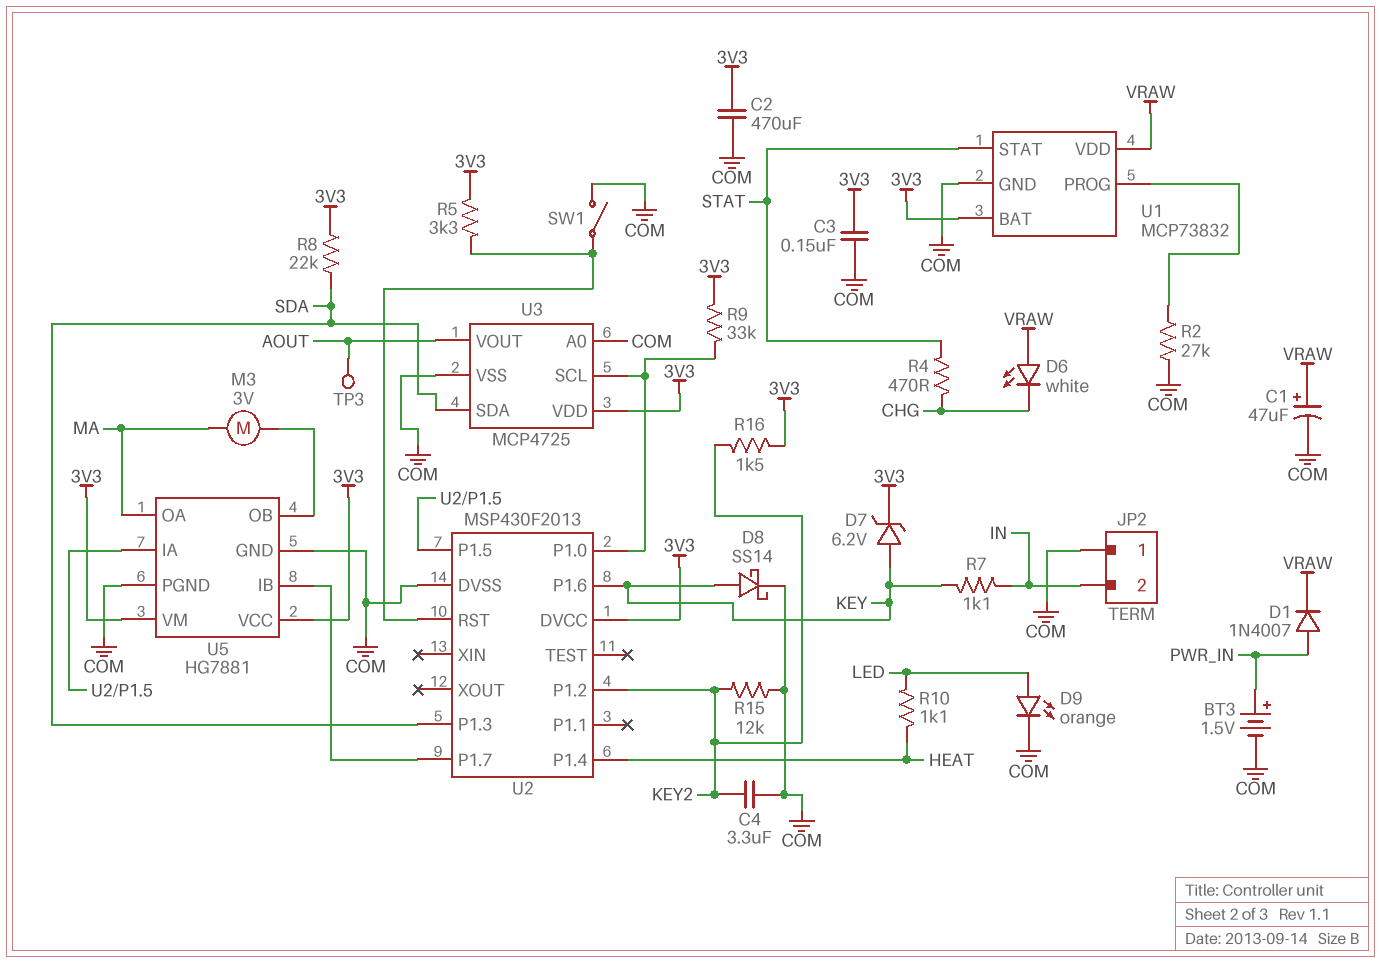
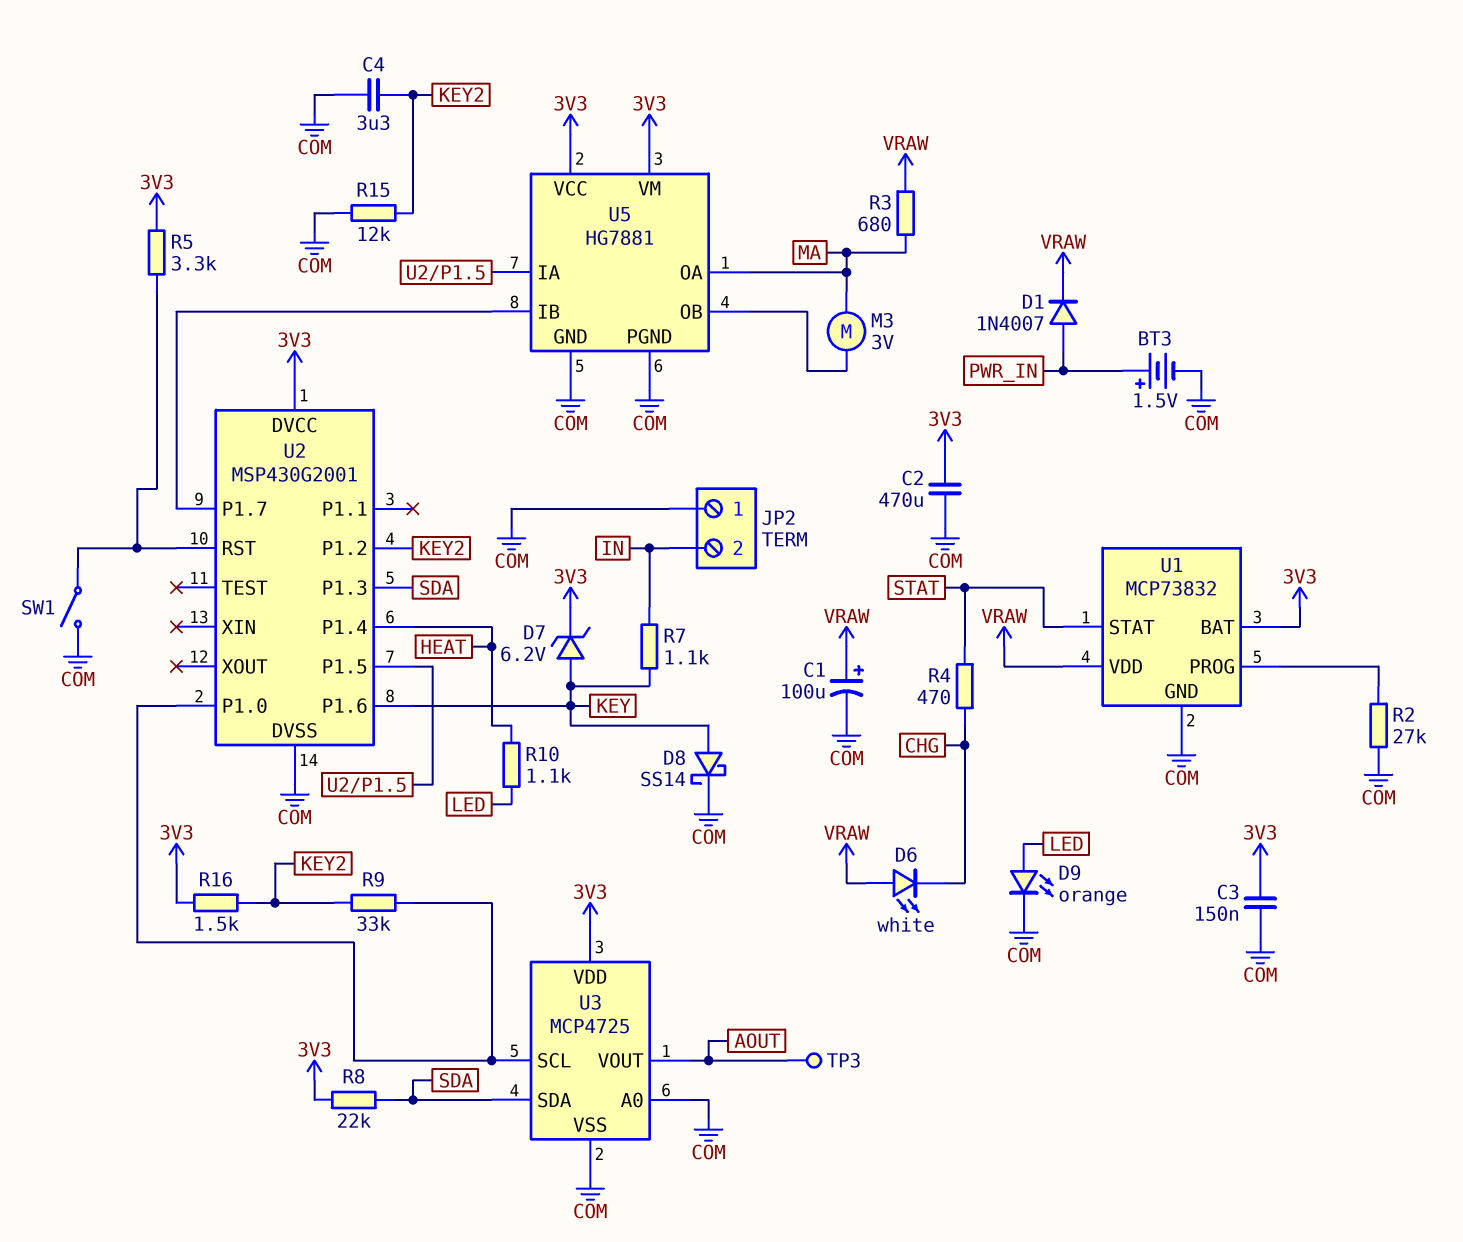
C1: 47uF (plus VRAW, minus COM) -> 100uF (plus VRAW, minus COM)
R3: none -> 680 (MA, VRAW)
R9: 33k (3V3, U2/P1.0) -> 33k (KEY2, U2/P1.0)
U2: MSP430F2013 -> MSP430G2001

